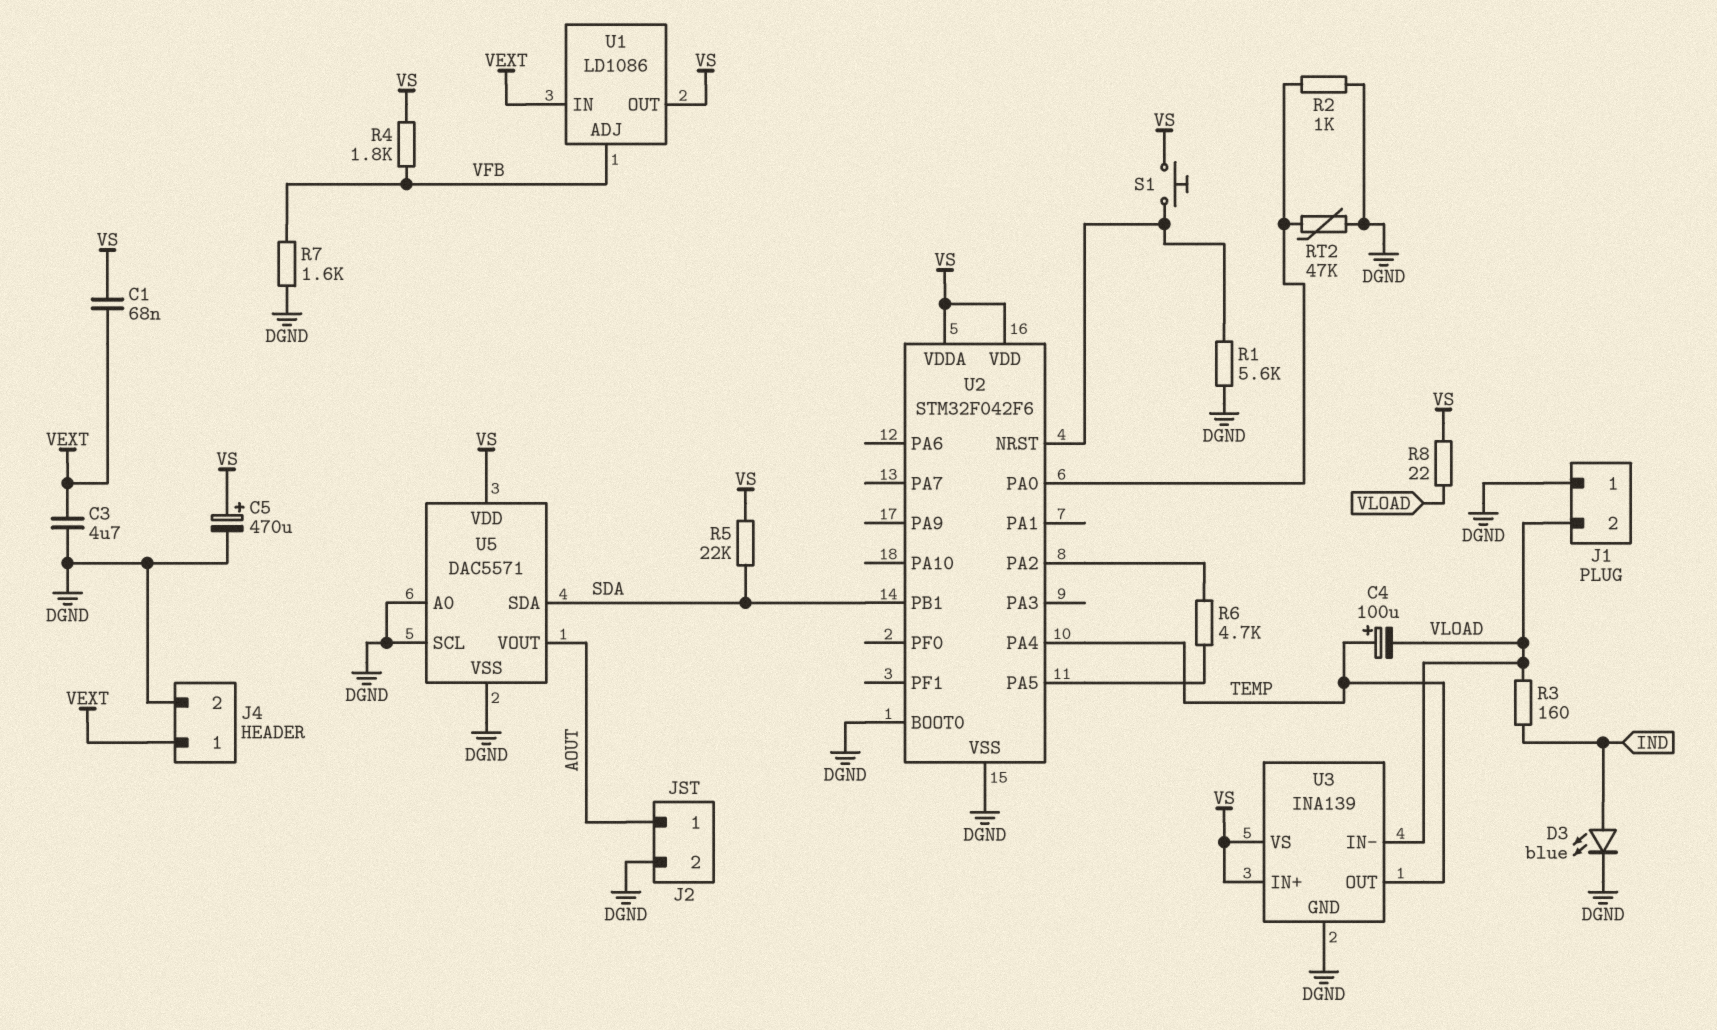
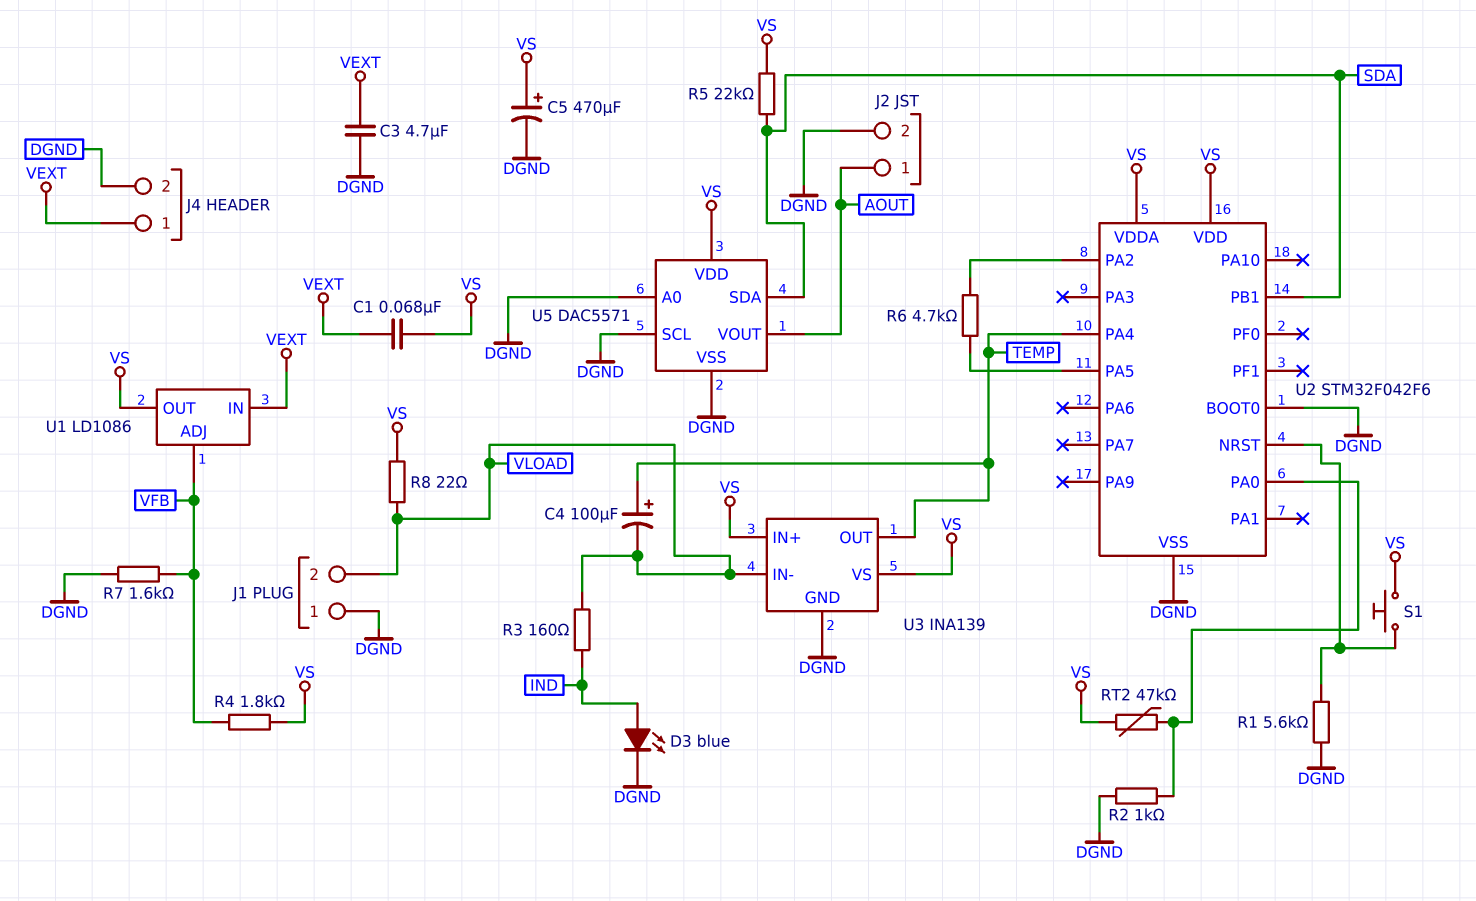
RT2: 47k (DGND, U2/PA0) -> 47k (U2/PA0, VS)

